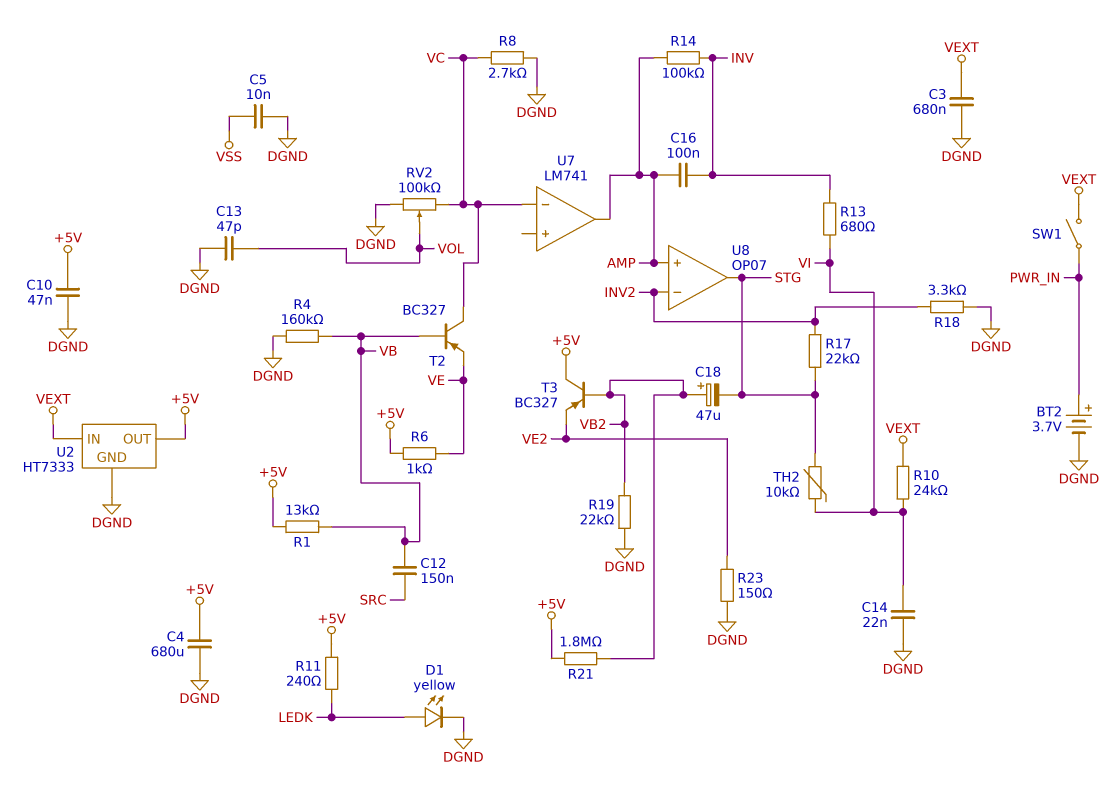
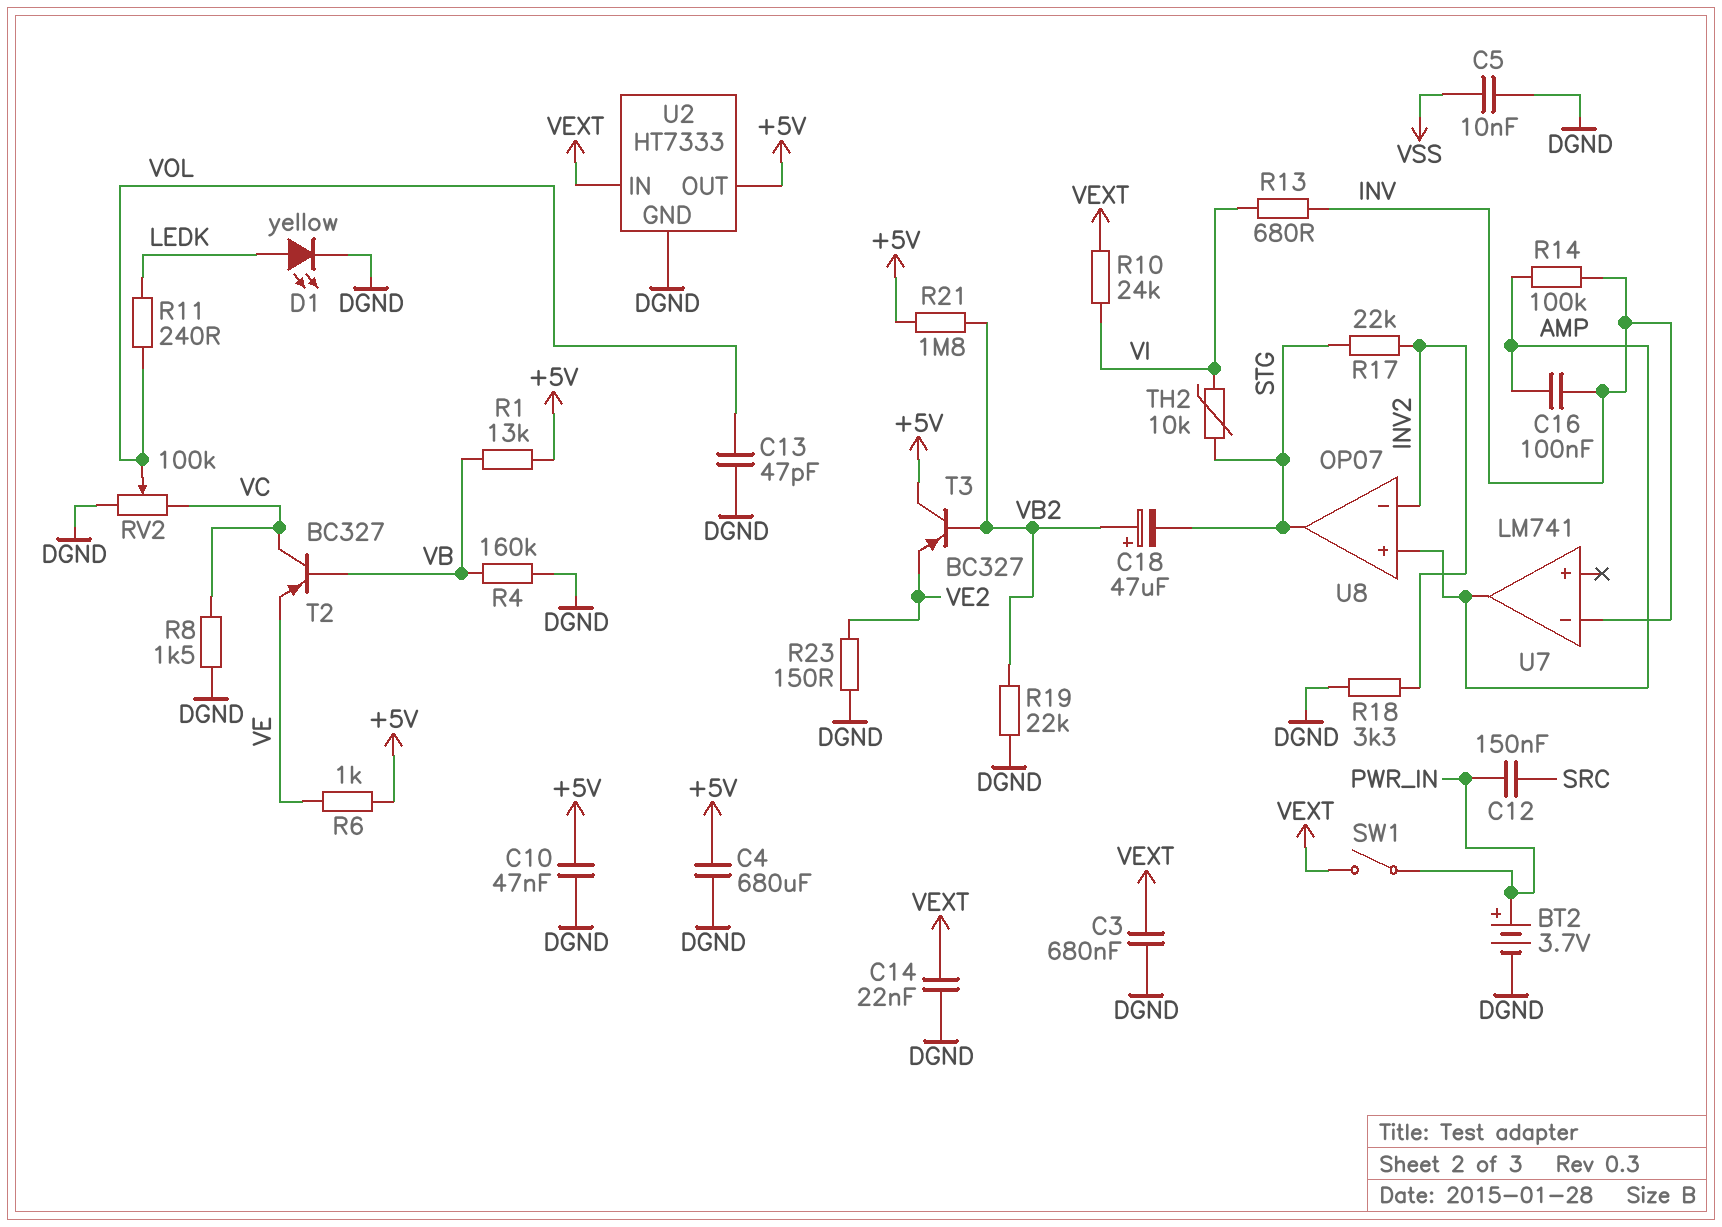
C12: 150nF (SRC, VB) -> 150nF (PWR_IN, SRC)
C14: 22nF (DGND, VI) -> 22nF (DGND, VEXT)
R8: 2.7k (DGND, VC) -> 1.5k (DGND, VC)
R11: 240 (+5V, LEDK) -> 240 (LEDK, VOL)
U7 pin in-: VC -> INV

